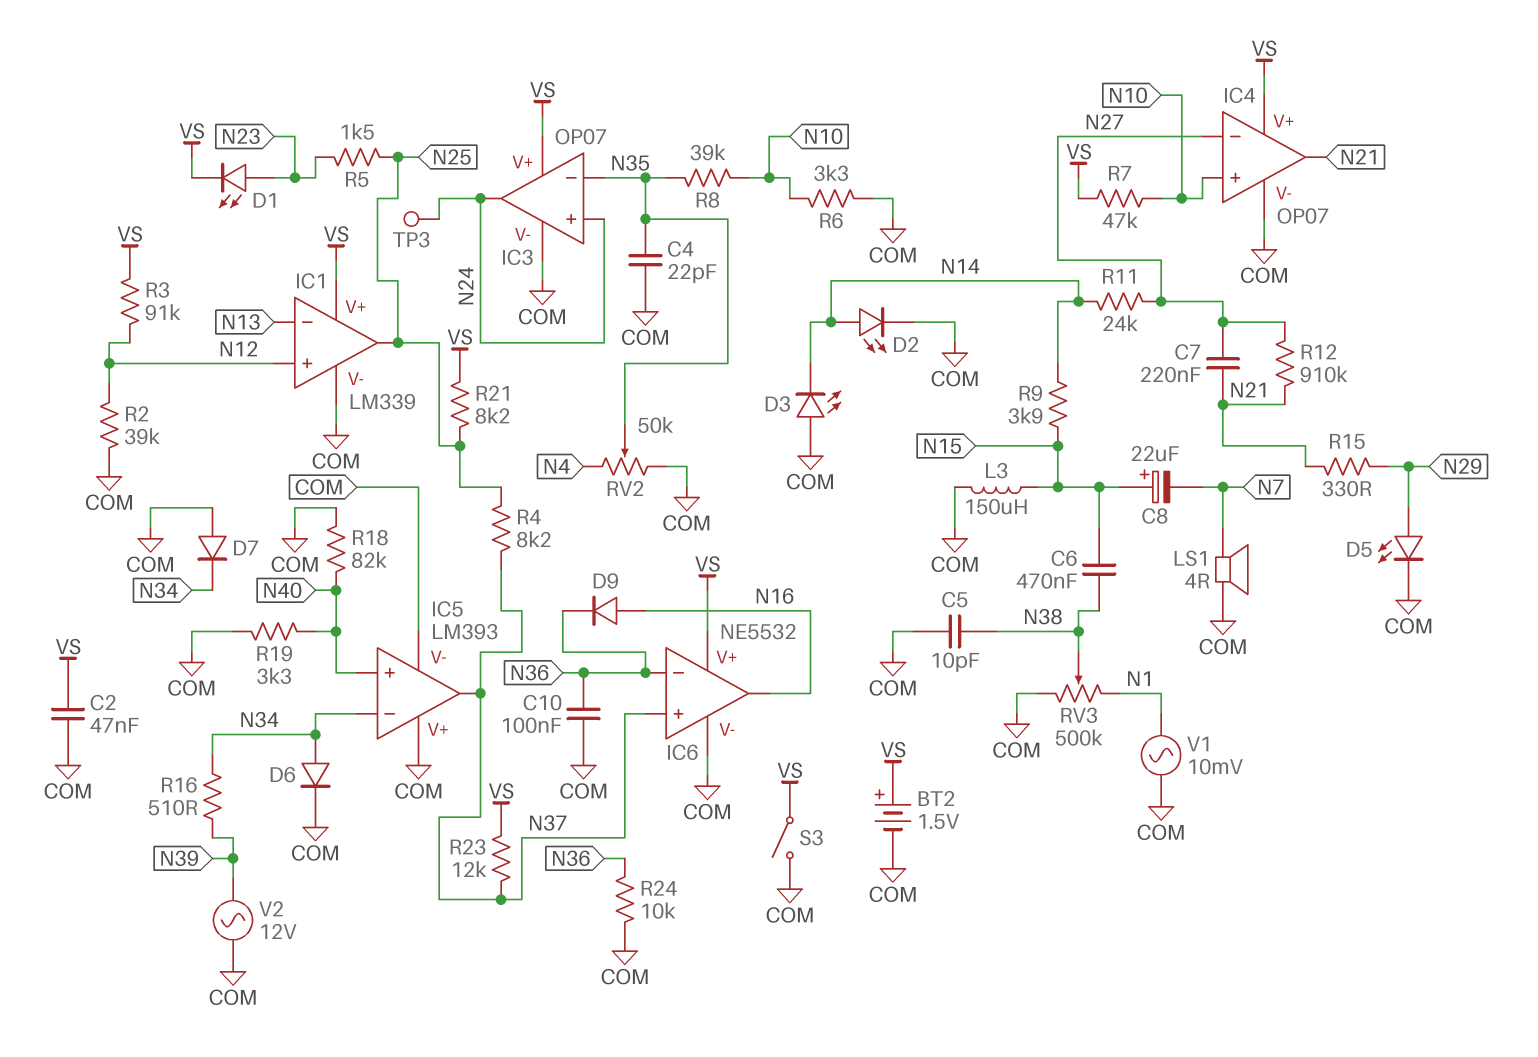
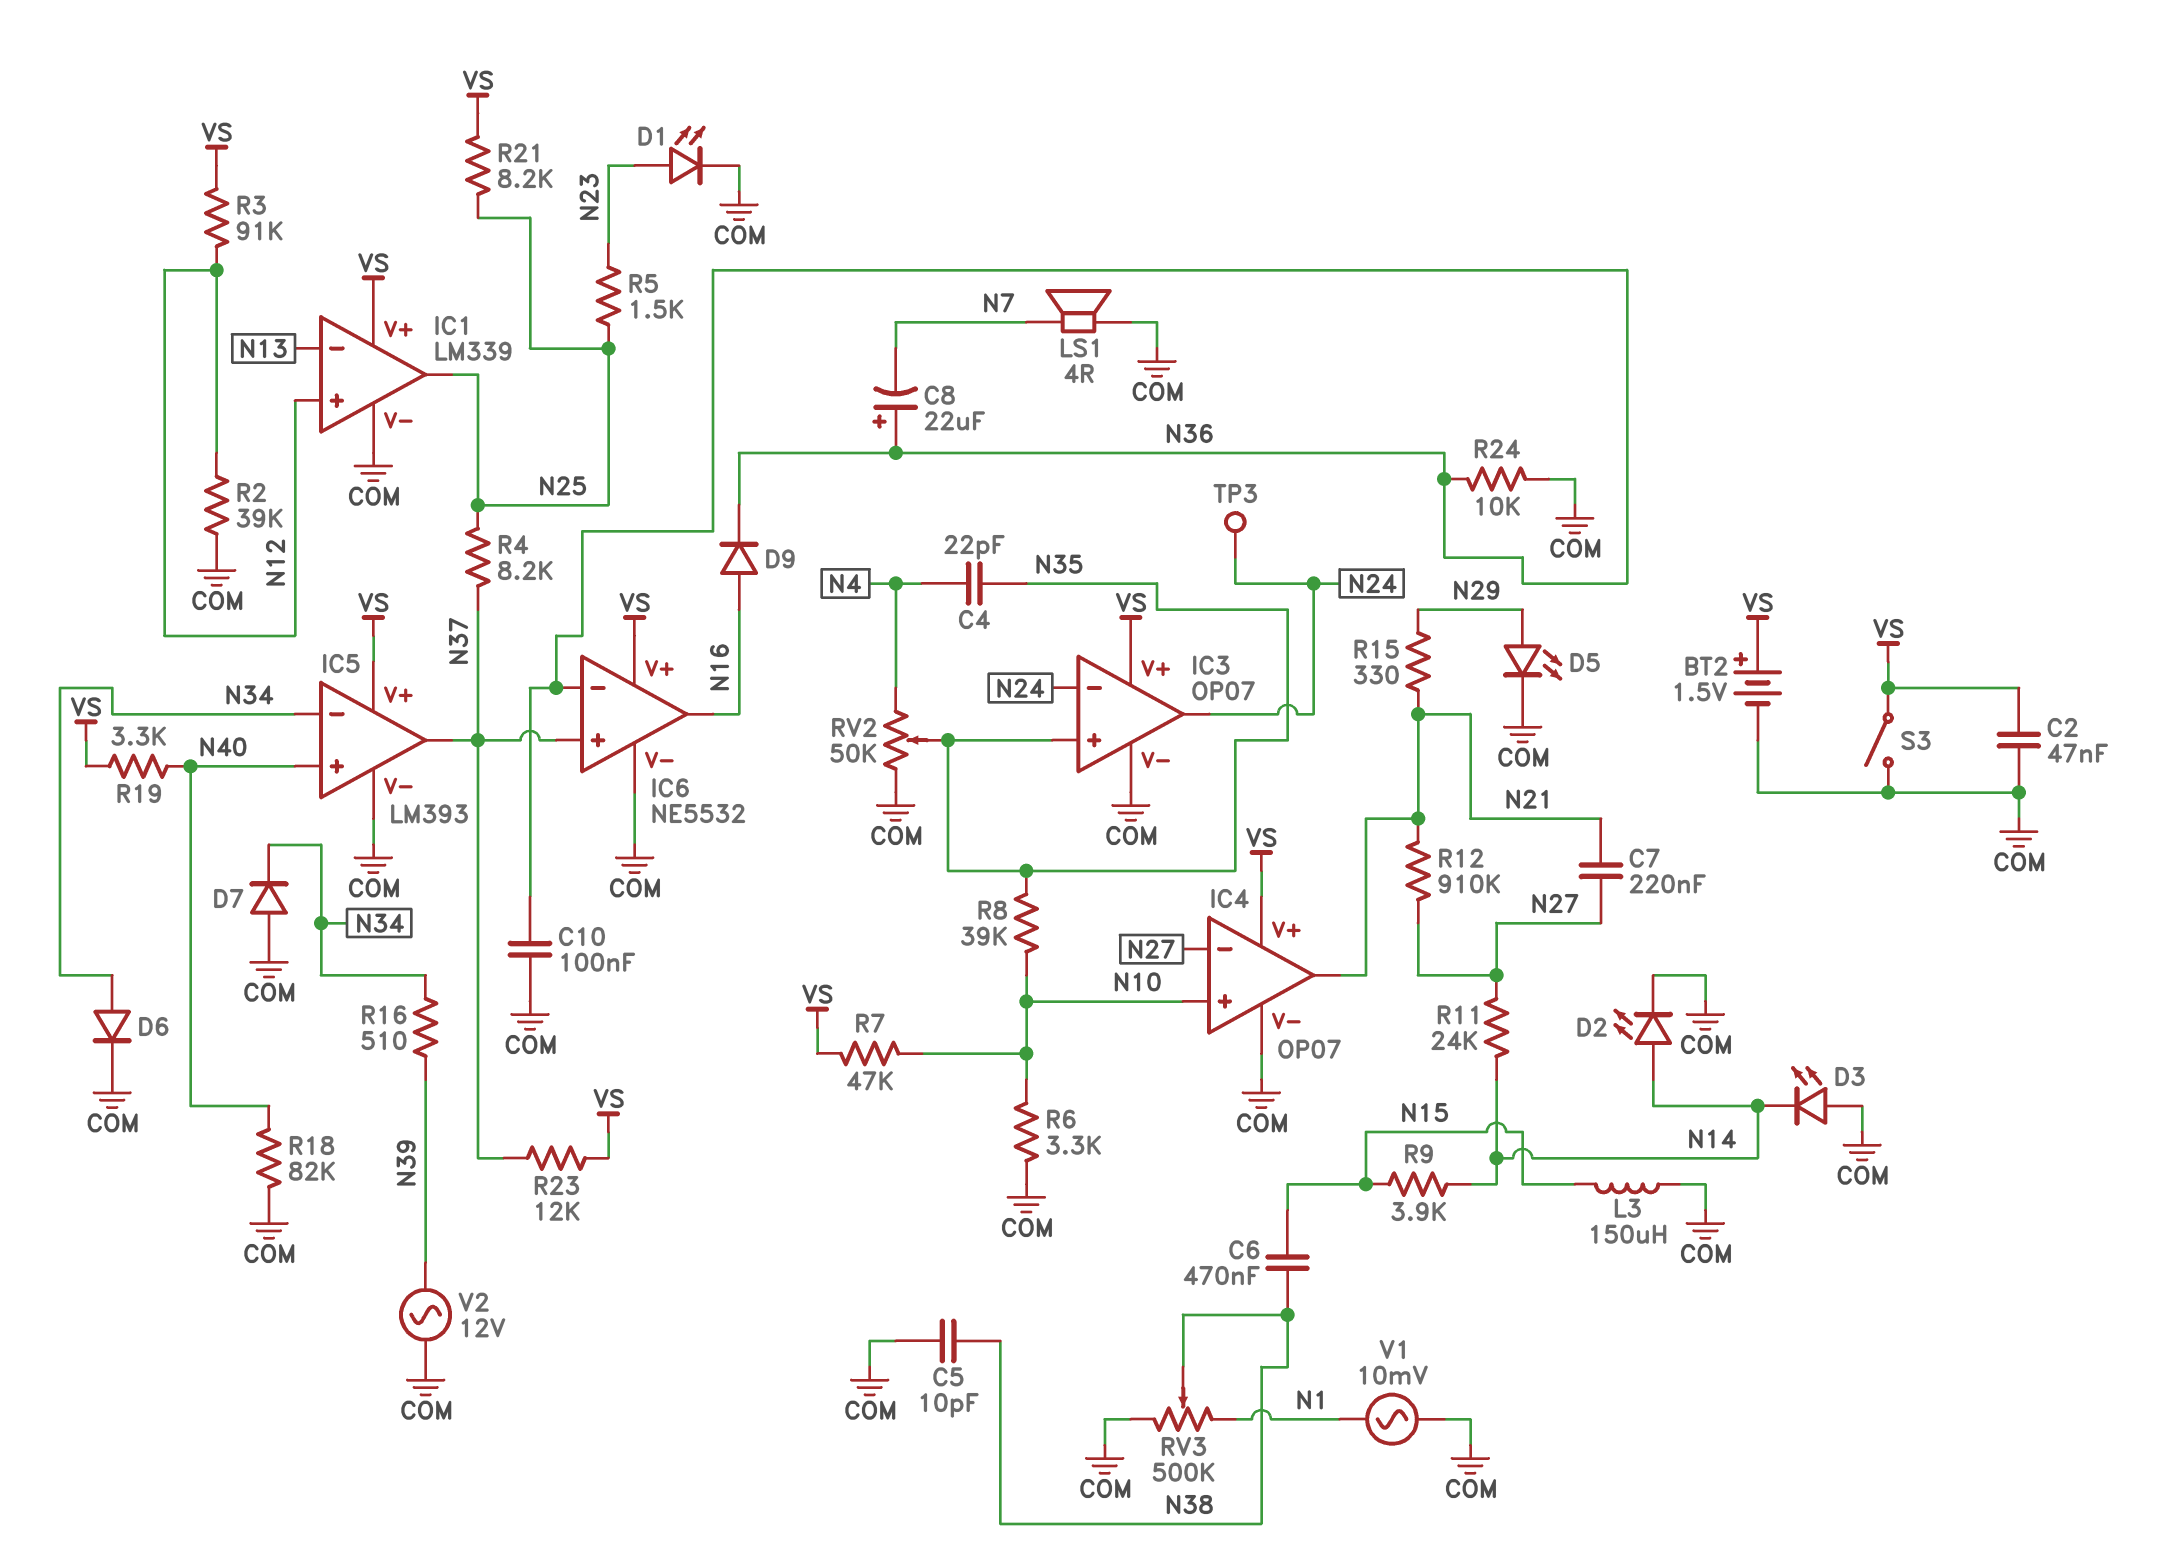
C4: 22pF (COM, N35) -> 22pF (N4, N35)
C8: 22uF (plus N15, minus N7) -> 22uF (plus N36, minus N7)
D1: LED (A N23, K VS) -> LED (A N23, K COM)
IC3 pin in+: N24 -> N35
IC3 pin in-: N35 -> N24
IC5 pin V+: COM -> VS
R19: 3.3k (COM, N40) -> 3.3k (N40, VS)

